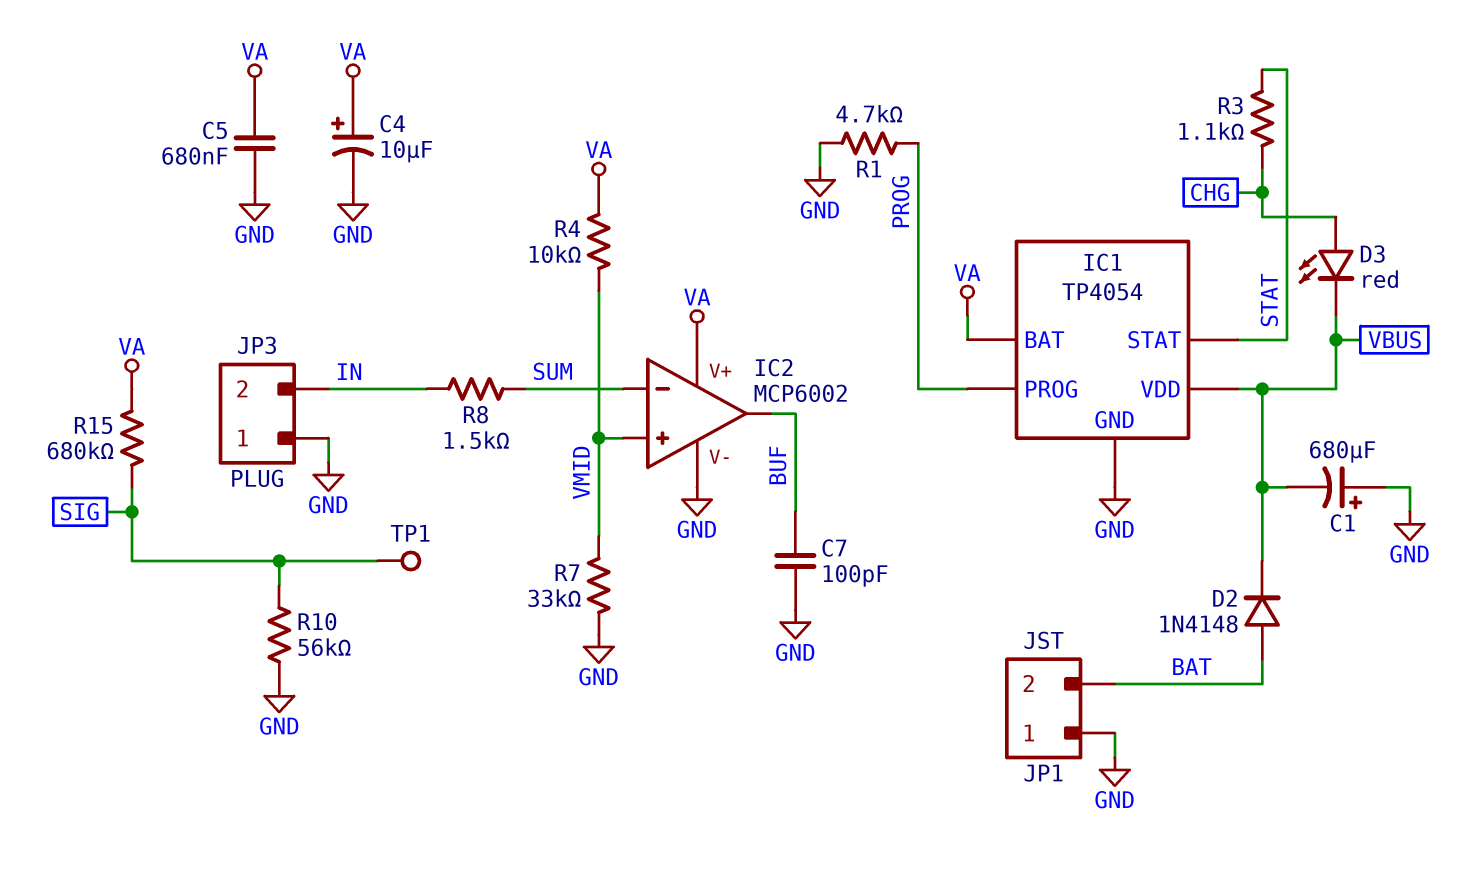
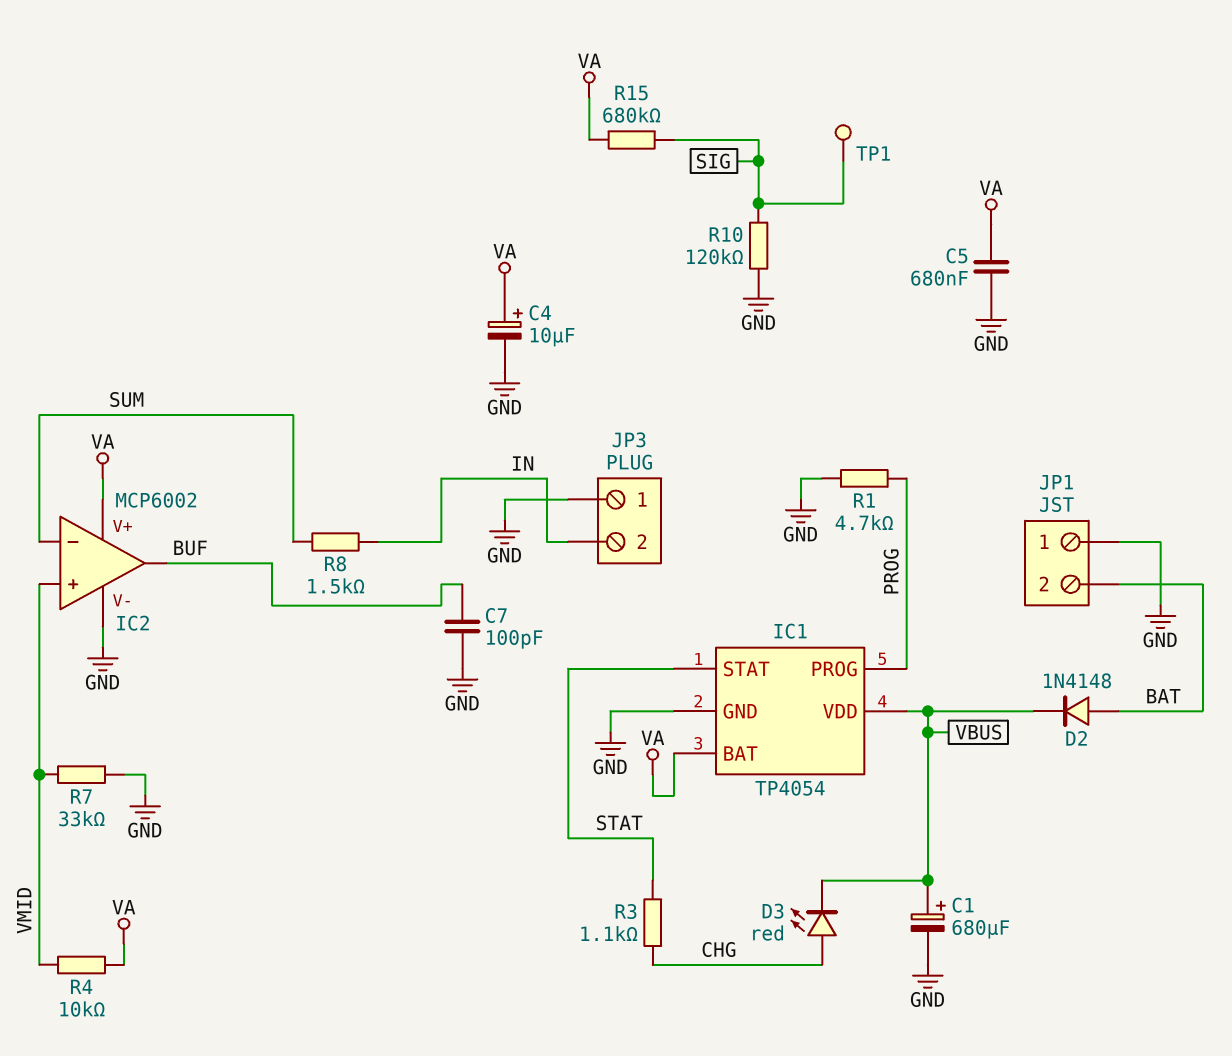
C1: 680uF (plus GND, minus VBUS) -> 680uF (plus VBUS, minus GND)
R10: 56k (GND, SIG) -> 120k (GND, SIG)

